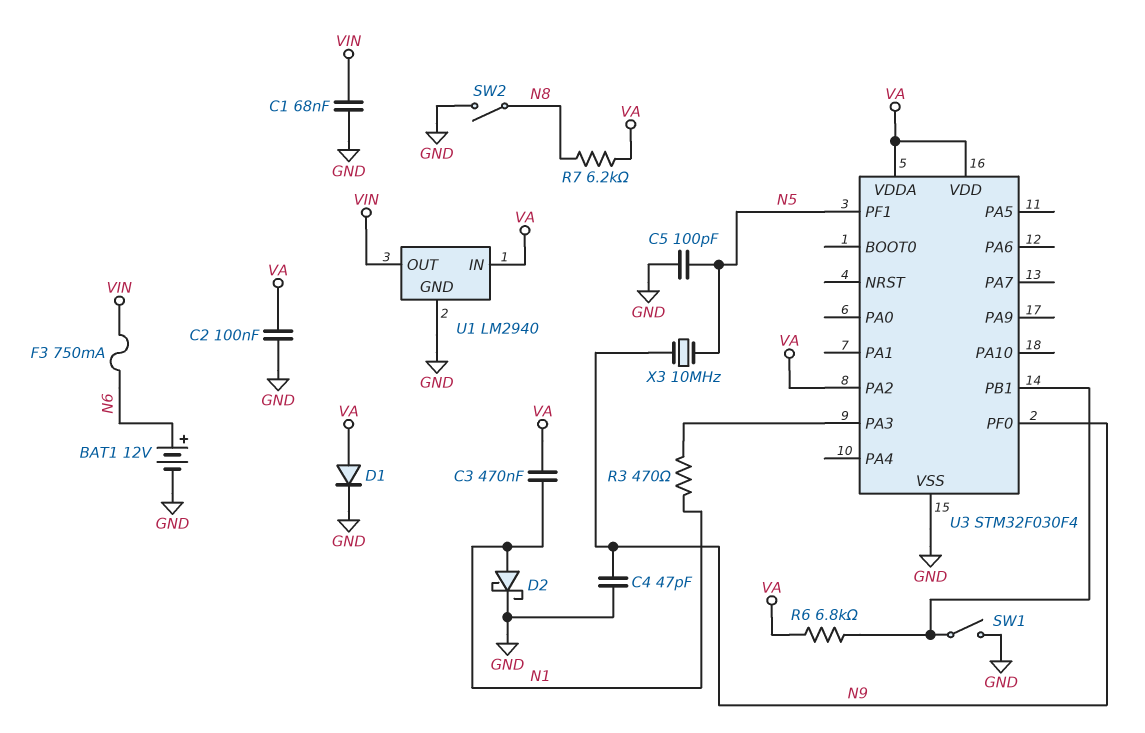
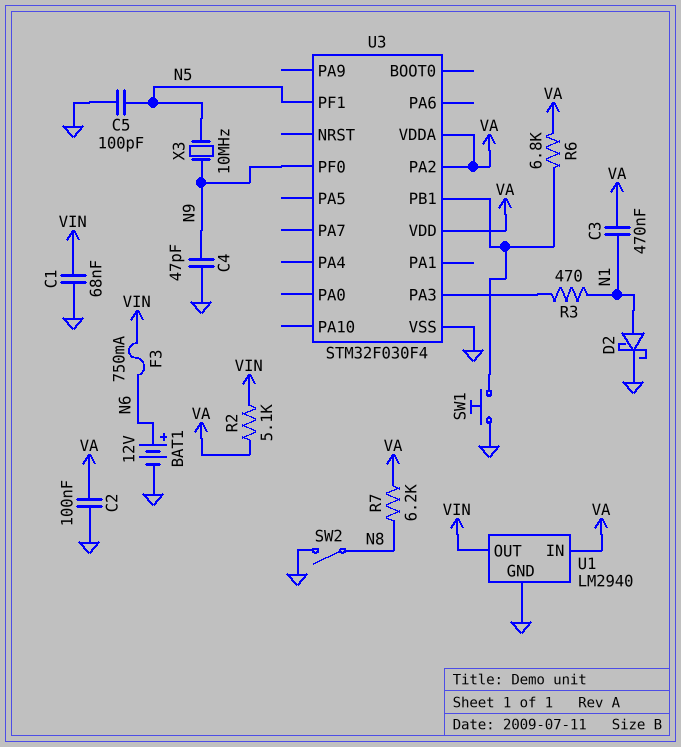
D1: diode (A VA, K GND) -> none
R2: none -> 5.1k (VA, VIN)
SW1: switch (GND, U3/PB1) -> button (GND, U3/PB1)

